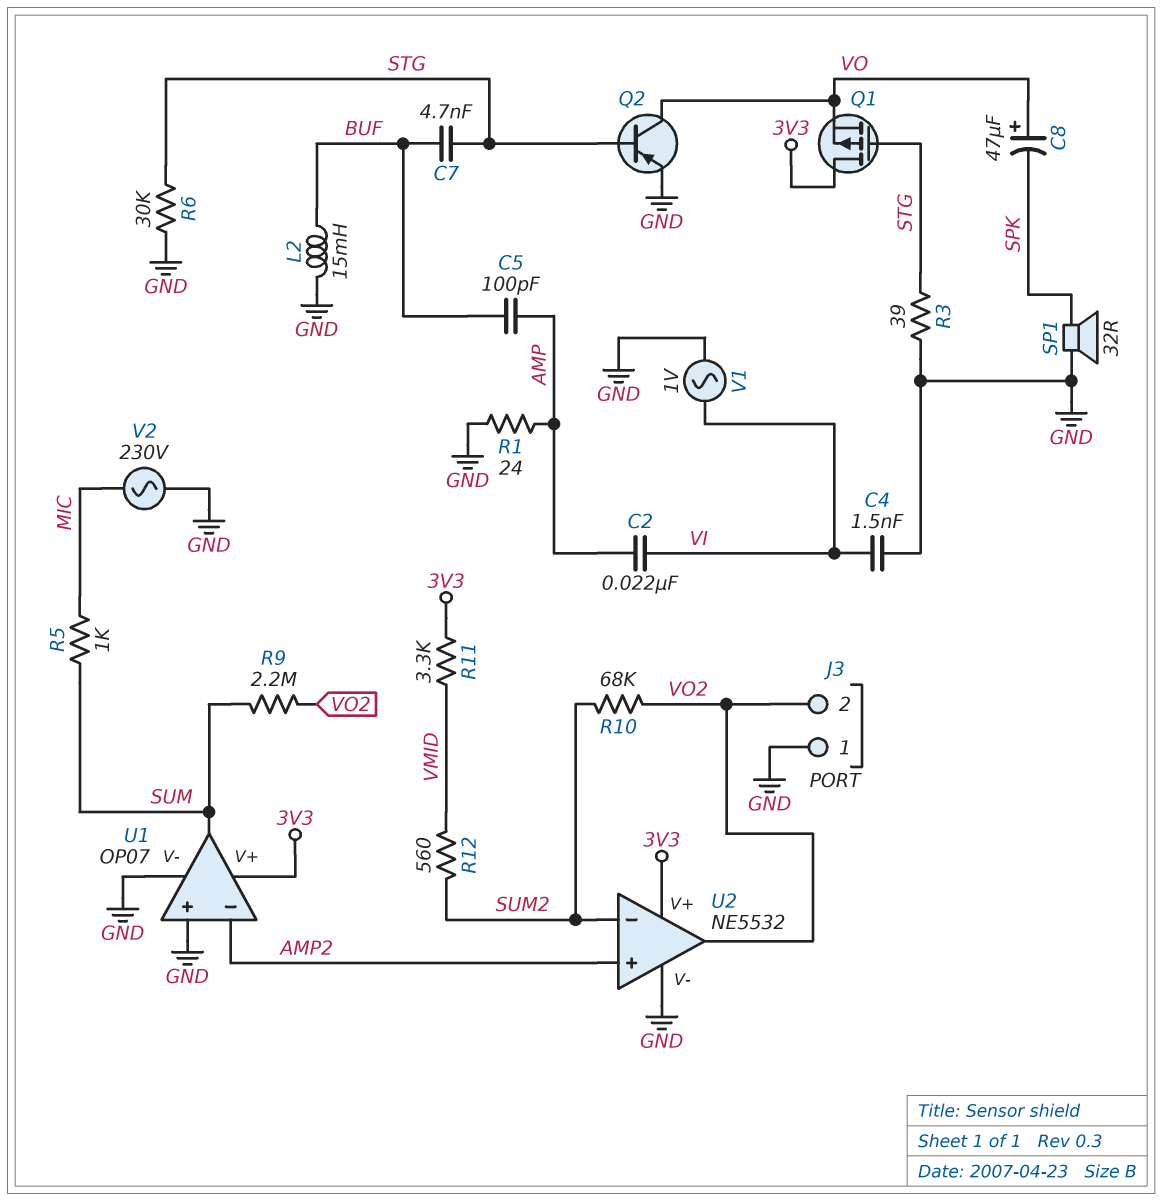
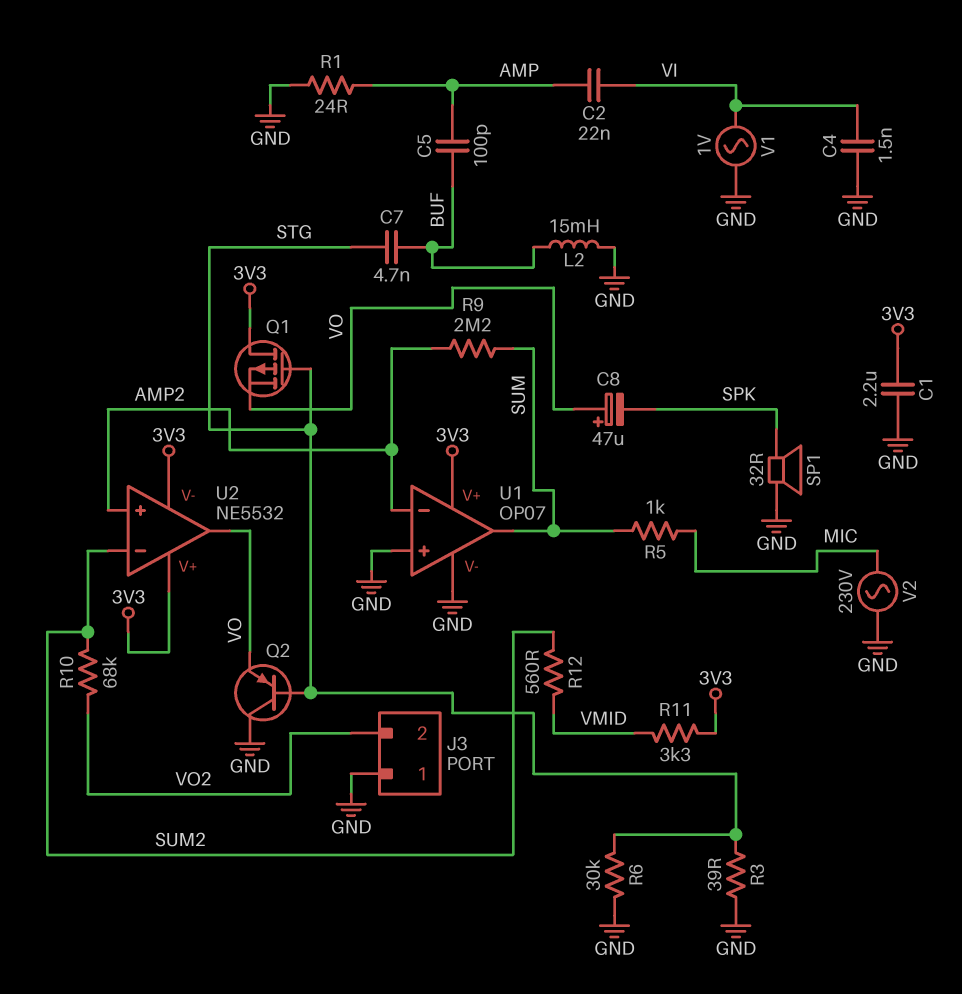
C1: none -> 2.2uF (3V3, GND)
Q2: PNP (B STG, C VO, E GND) -> PNP (B STG, C GND, E VO)
R9: 2.2M (SUM, VO2) -> 2.2M (AMP2, SUM)
U2 pin V-: GND -> 3V3
U2 pin out: VO2 -> VO

